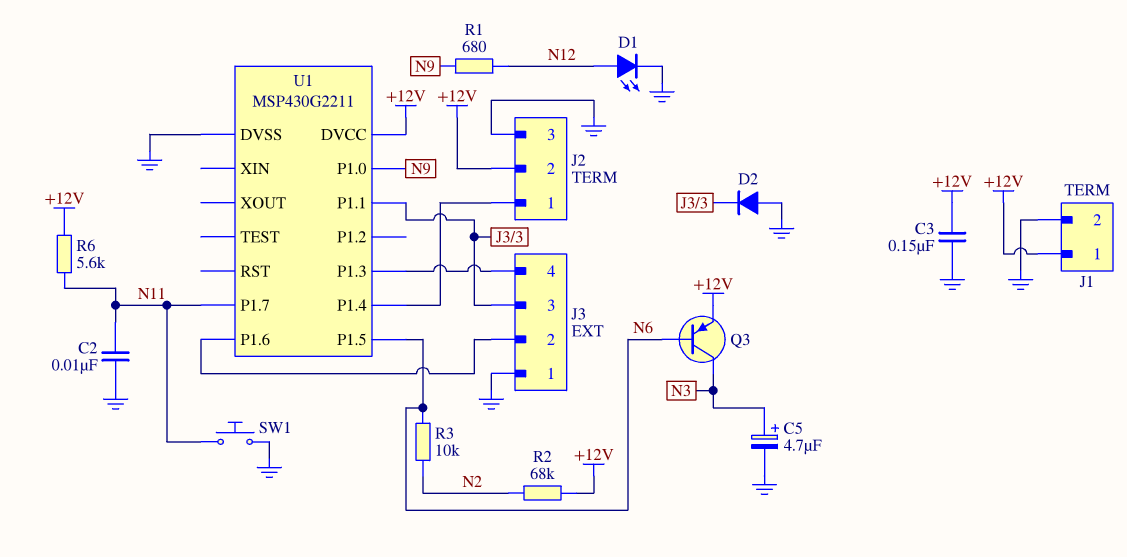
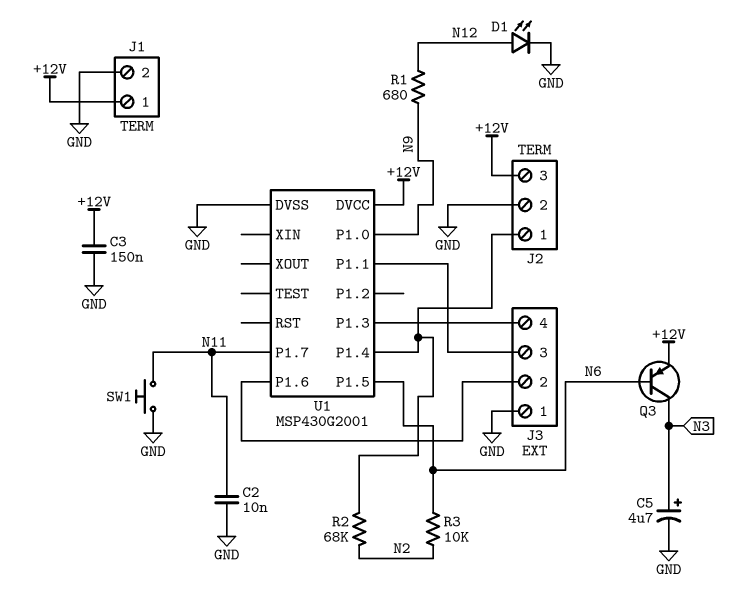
D2: diode (A GND, K J3/3) -> none
J2 pin 2: +12V -> GND
J2 pin 3: GND -> +12V
R2: 68k (+12V, N2) -> 68k (J2/1, N2)
R6: 5.6k (+12V, N11) -> none
U1: MSP430G2211 -> MSP430G2001

